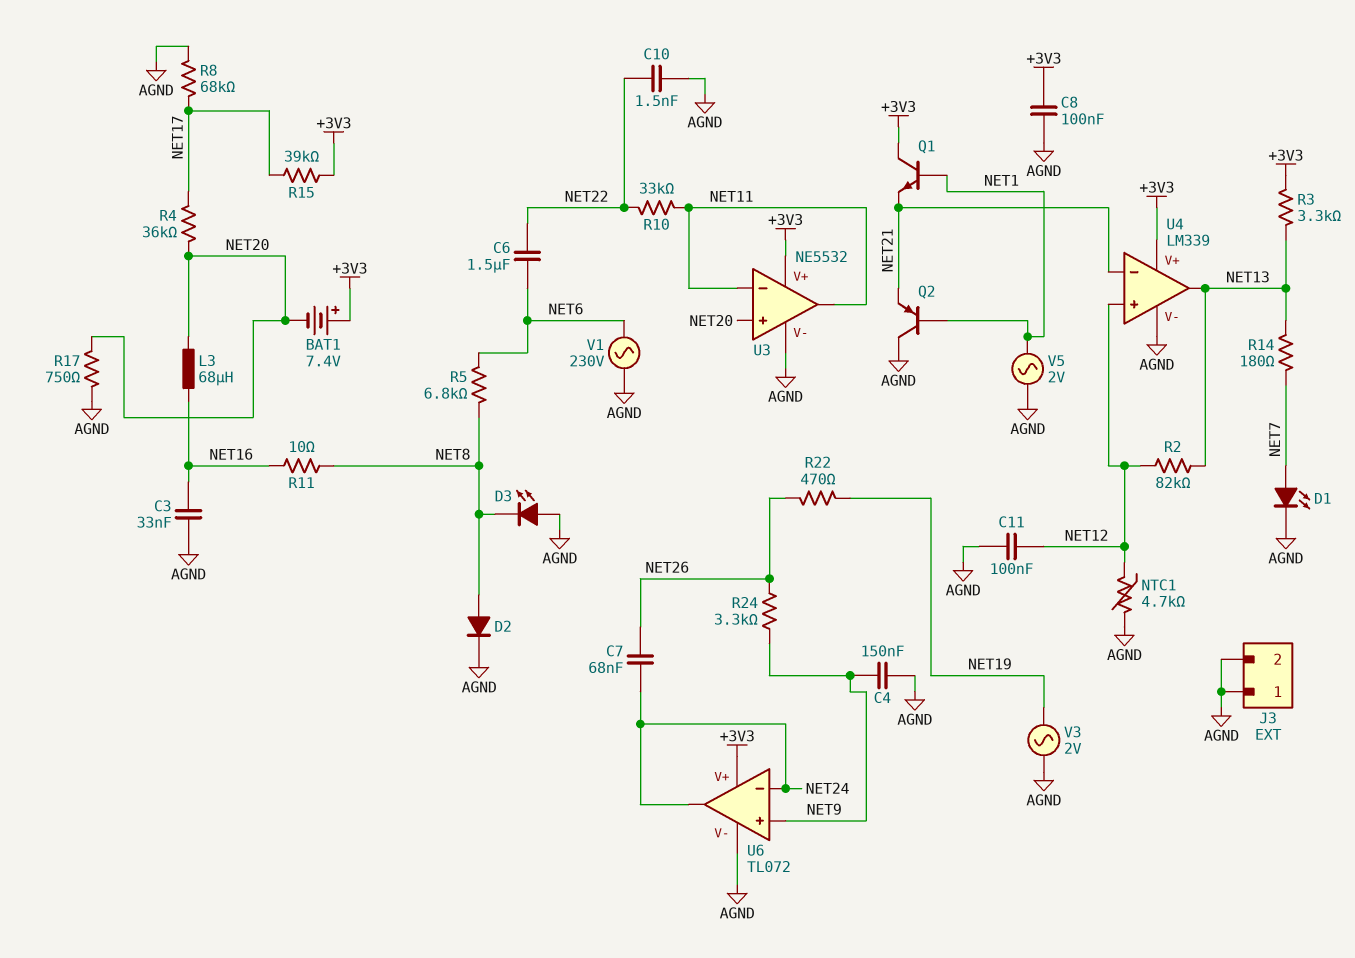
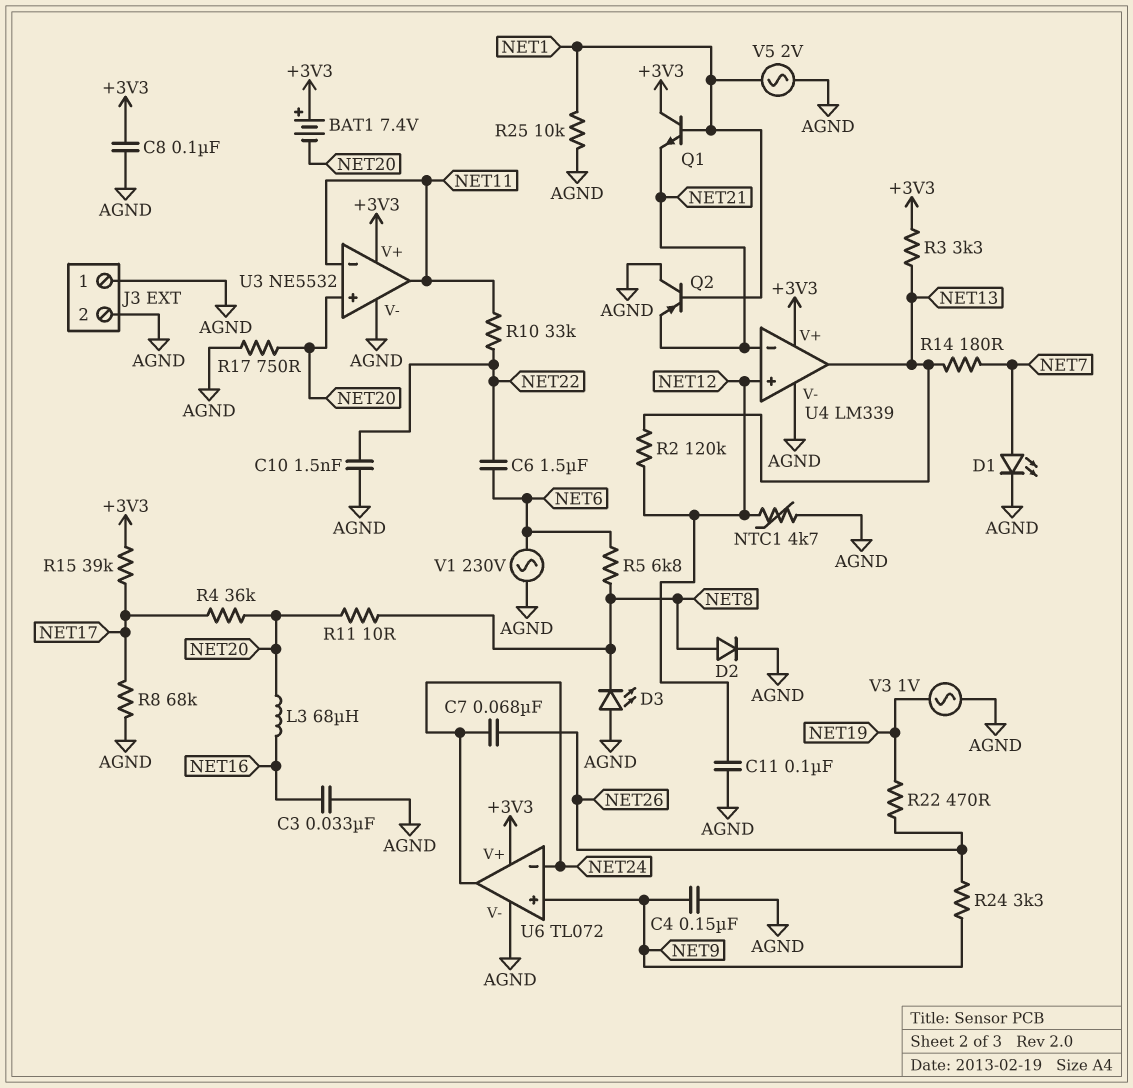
R2: 82k (NET12, NET13) -> 120k (NET12, NET13)
R11: 10 (NET8, NET16) -> 10 (NET8, NET20)
R25: none -> 10k (AGND, NET1)
V3: AC 2V (AGND, NET19) -> AC 1V (AGND, NET19)

